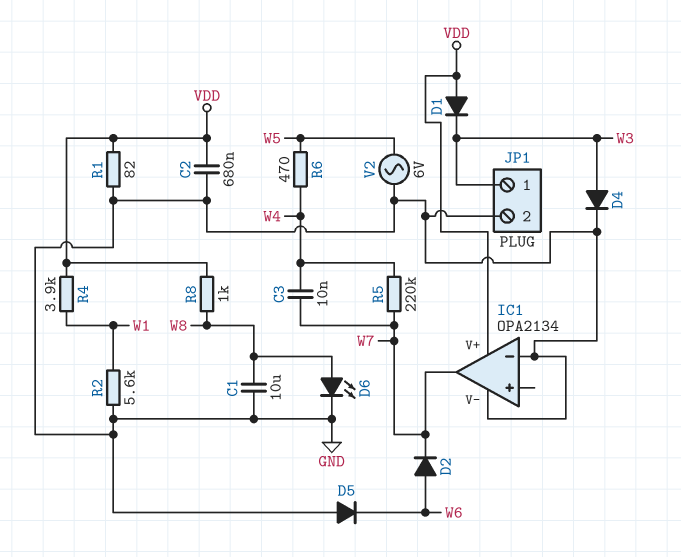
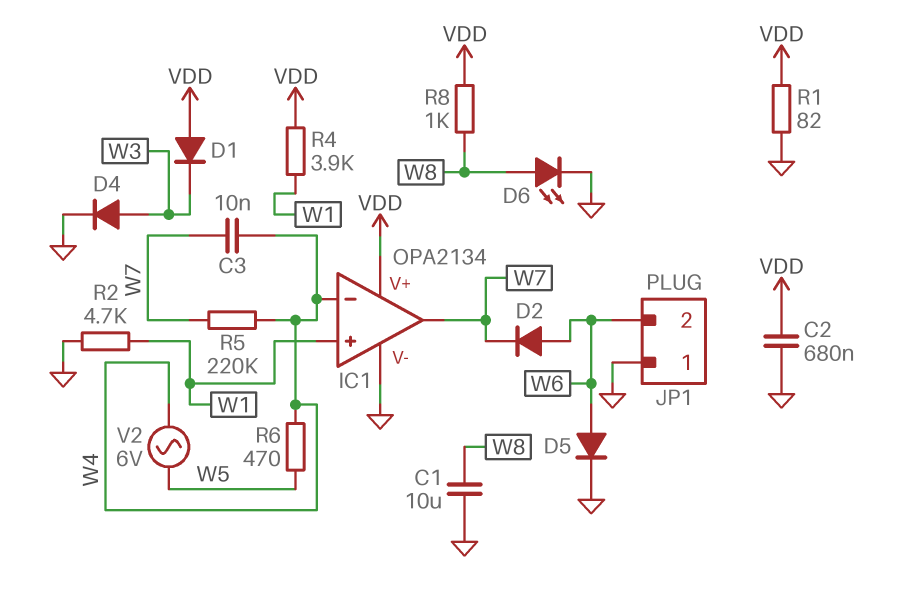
D5: diode (A GND, K W6) -> diode (A W6, K GND)
IC1 pin in+: none -> W1
IC1 pin in-: GND -> W4
JP1 pin 1: W3 -> GND
JP1 pin 2: GND -> W6
R2: 5.6k (GND, W1) -> 4.7k (GND, W1)
V2: AC 6V (GND, W5) -> AC 6V (W4, W5)

